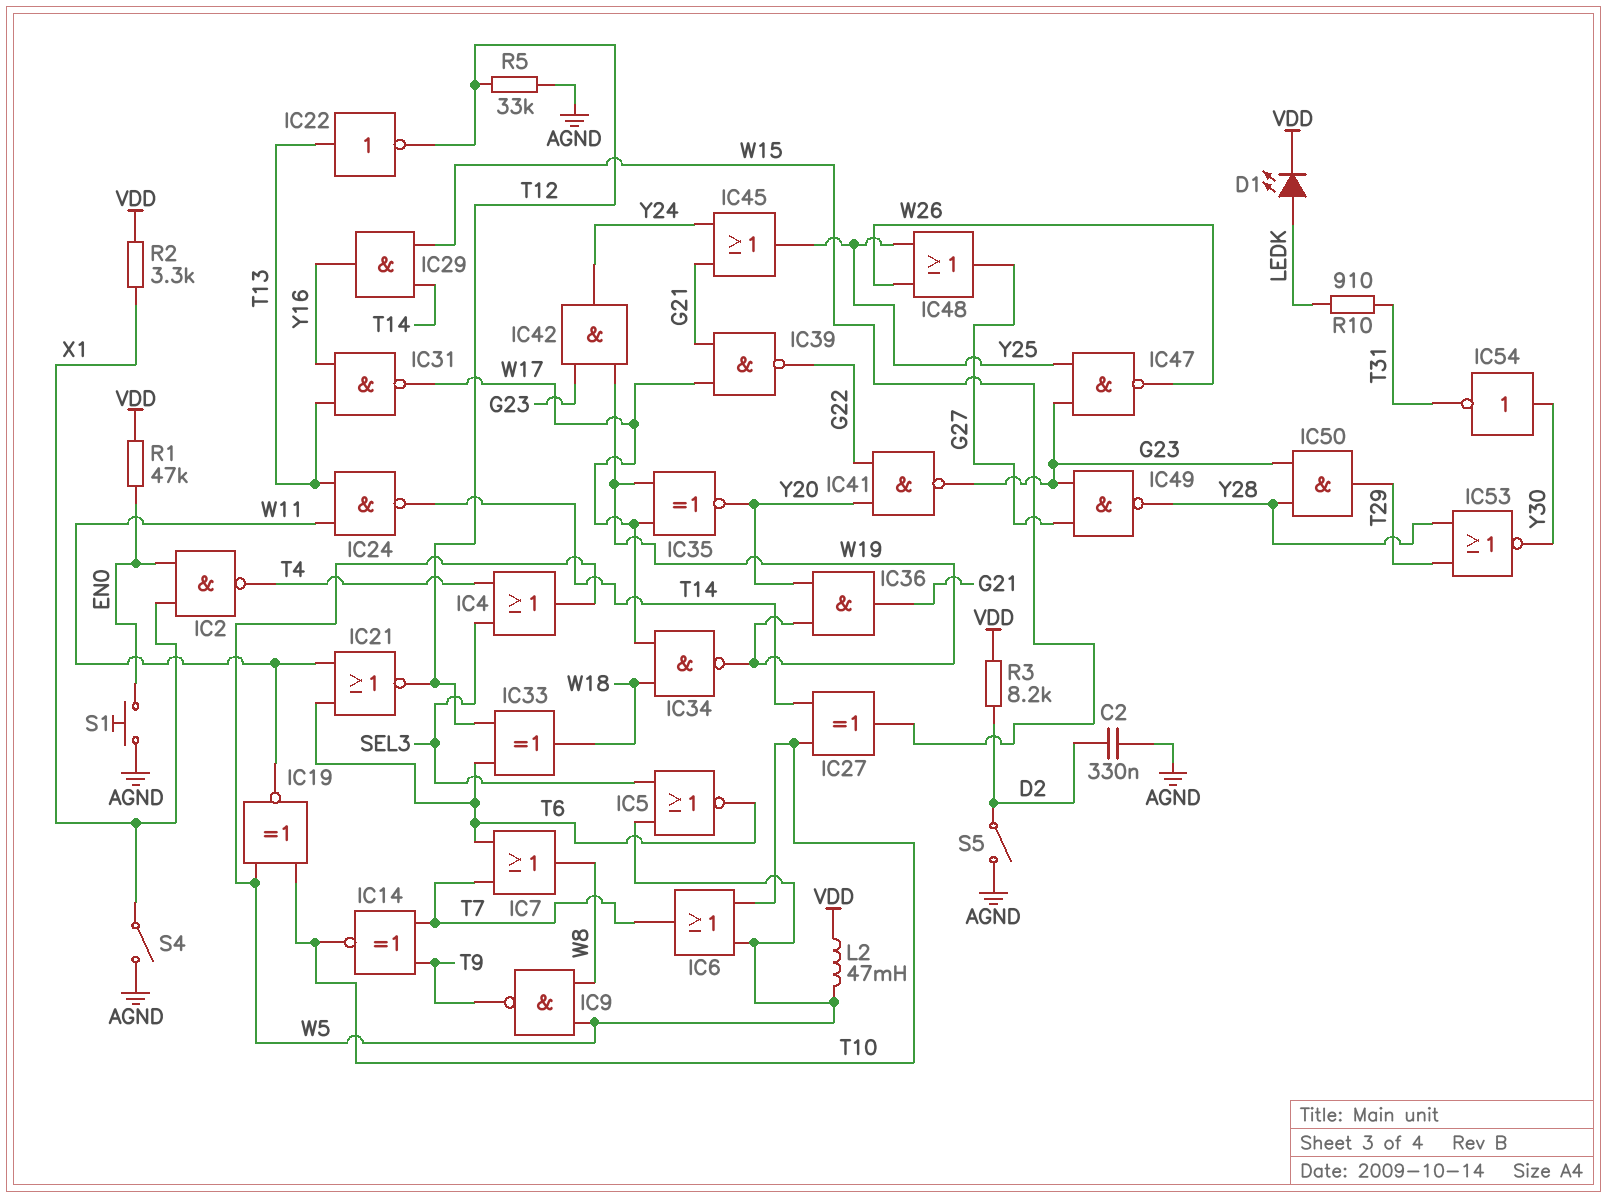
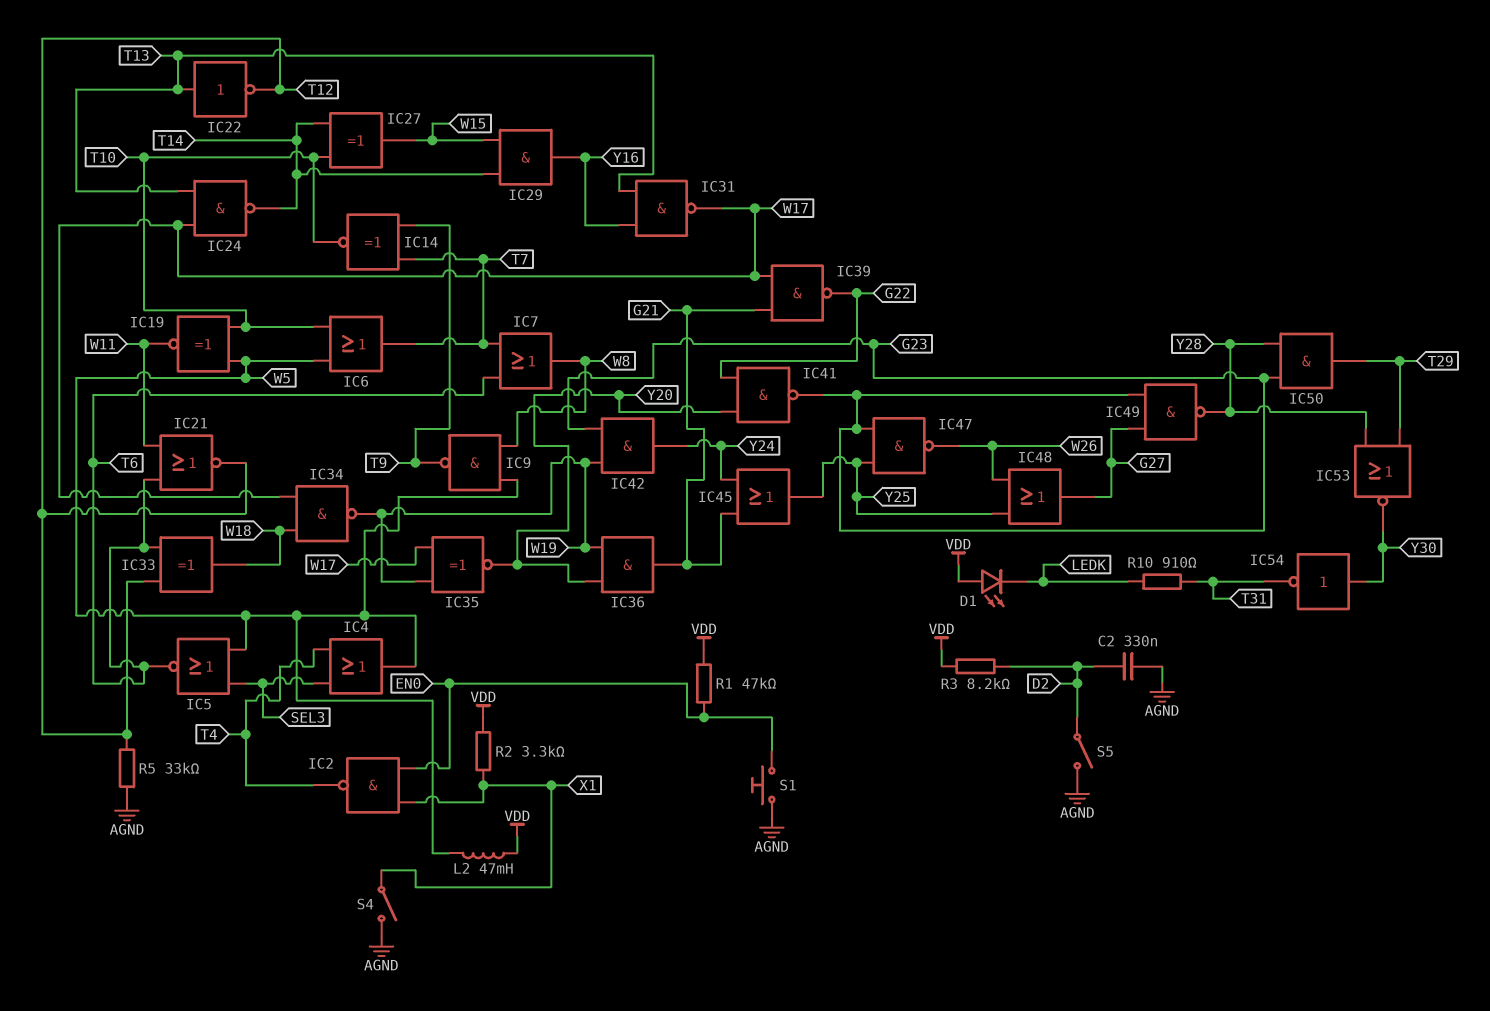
D1: LED (A LEDK, K VDD) -> LED (A VDD, K LEDK)
IC24: NAND (in T13, in W11, out T14) -> NAND (in T13, in W17, out T14)

